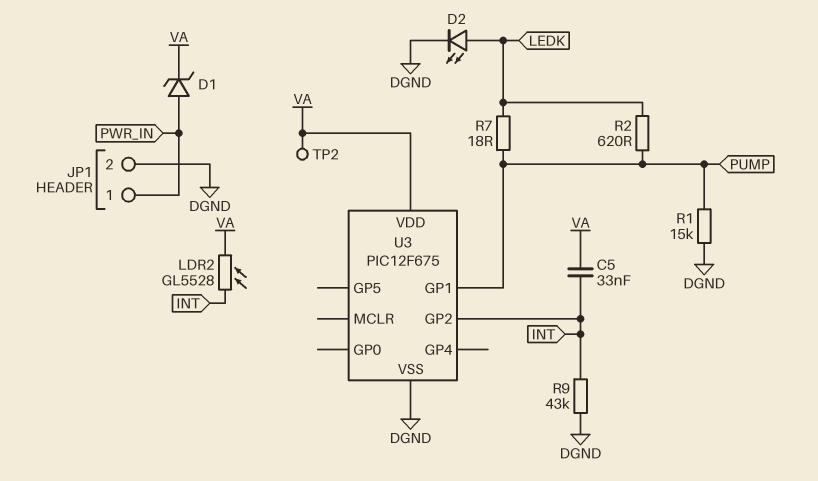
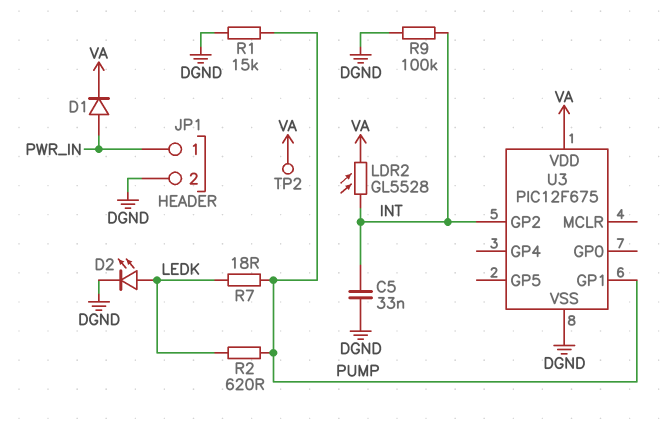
C5: 33nF (INT, VA) -> 33nF (DGND, INT)
D1: zener (A PWR_IN, K VA) -> diode (A PWR_IN, K VA)
R9: 43k (DGND, INT) -> 100k (DGND, INT)

